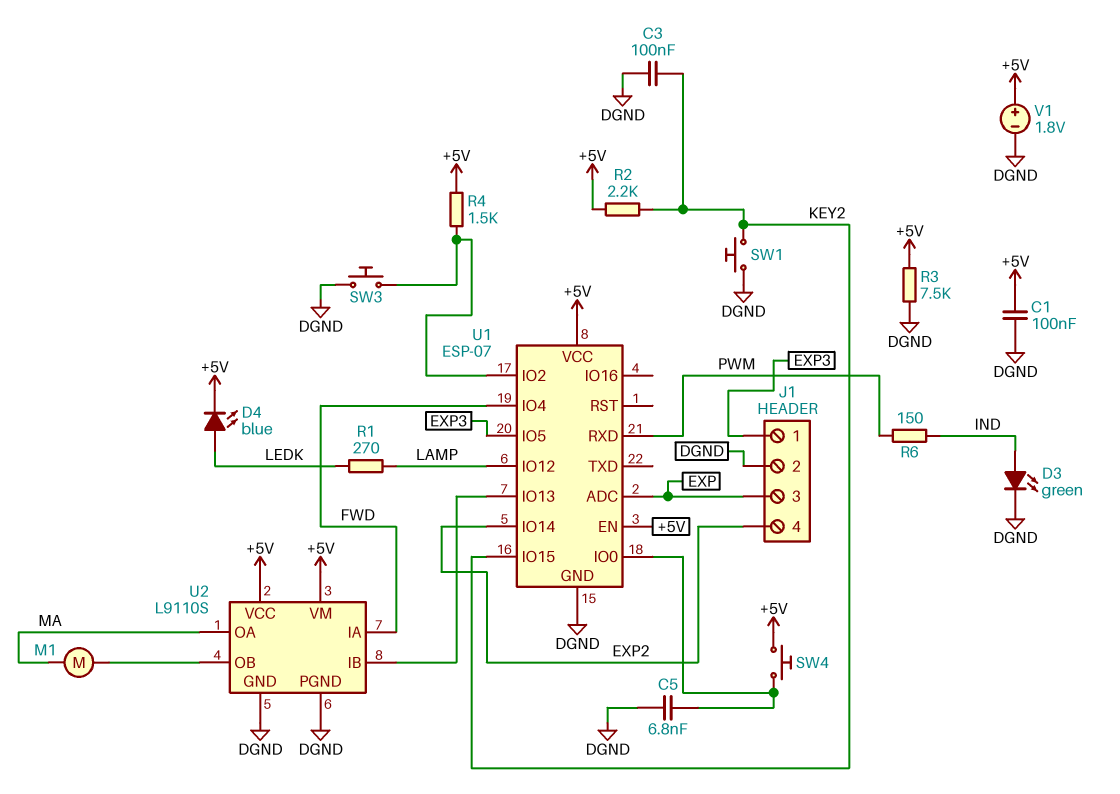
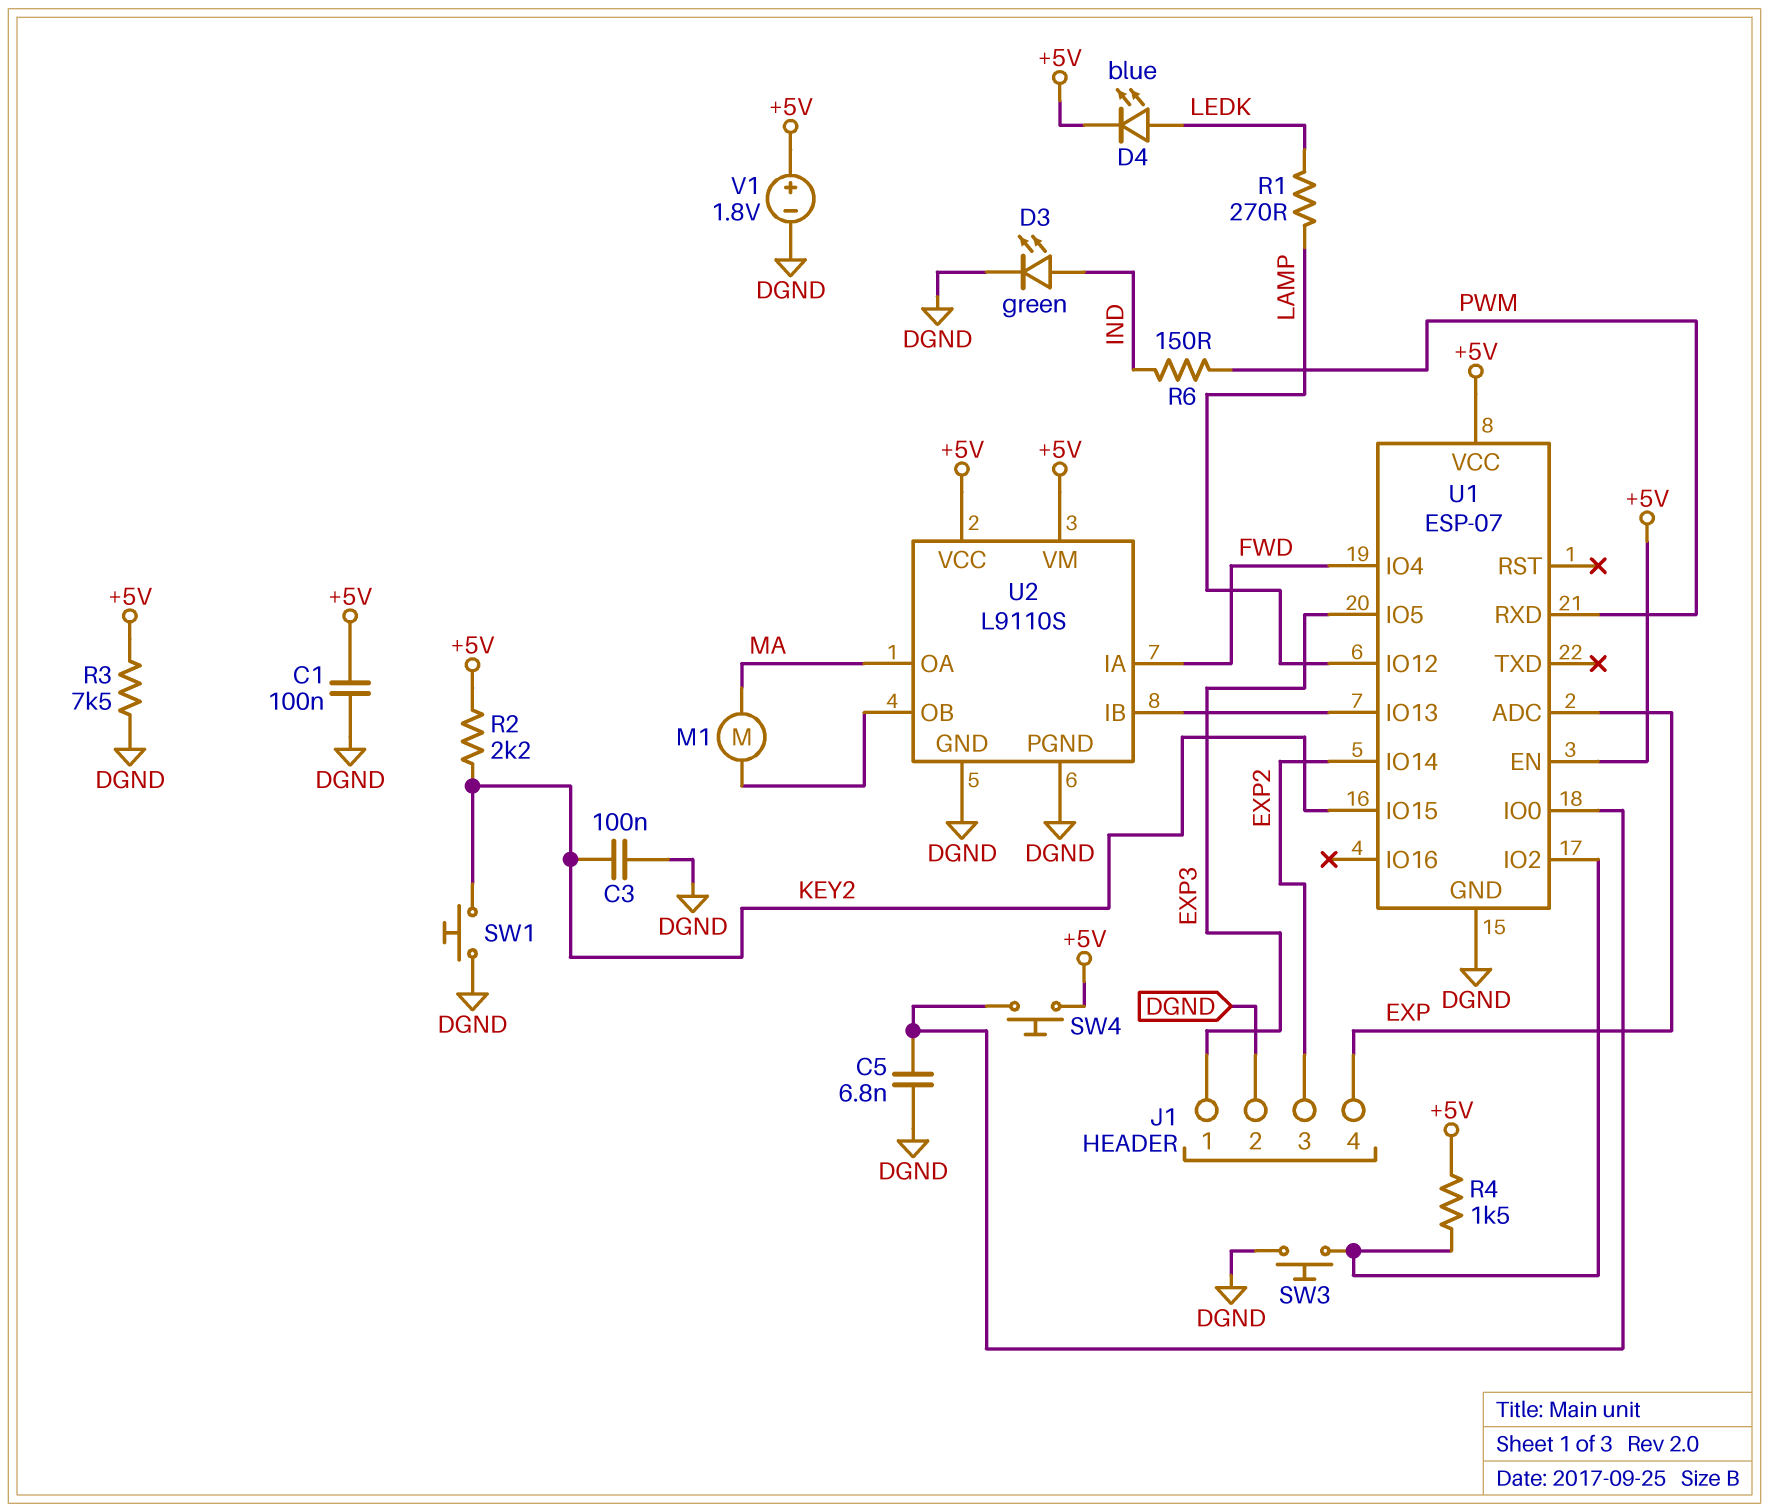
J1 pin 3: EXP -> EXP2
J1 pin 4: EXP2 -> EXP

